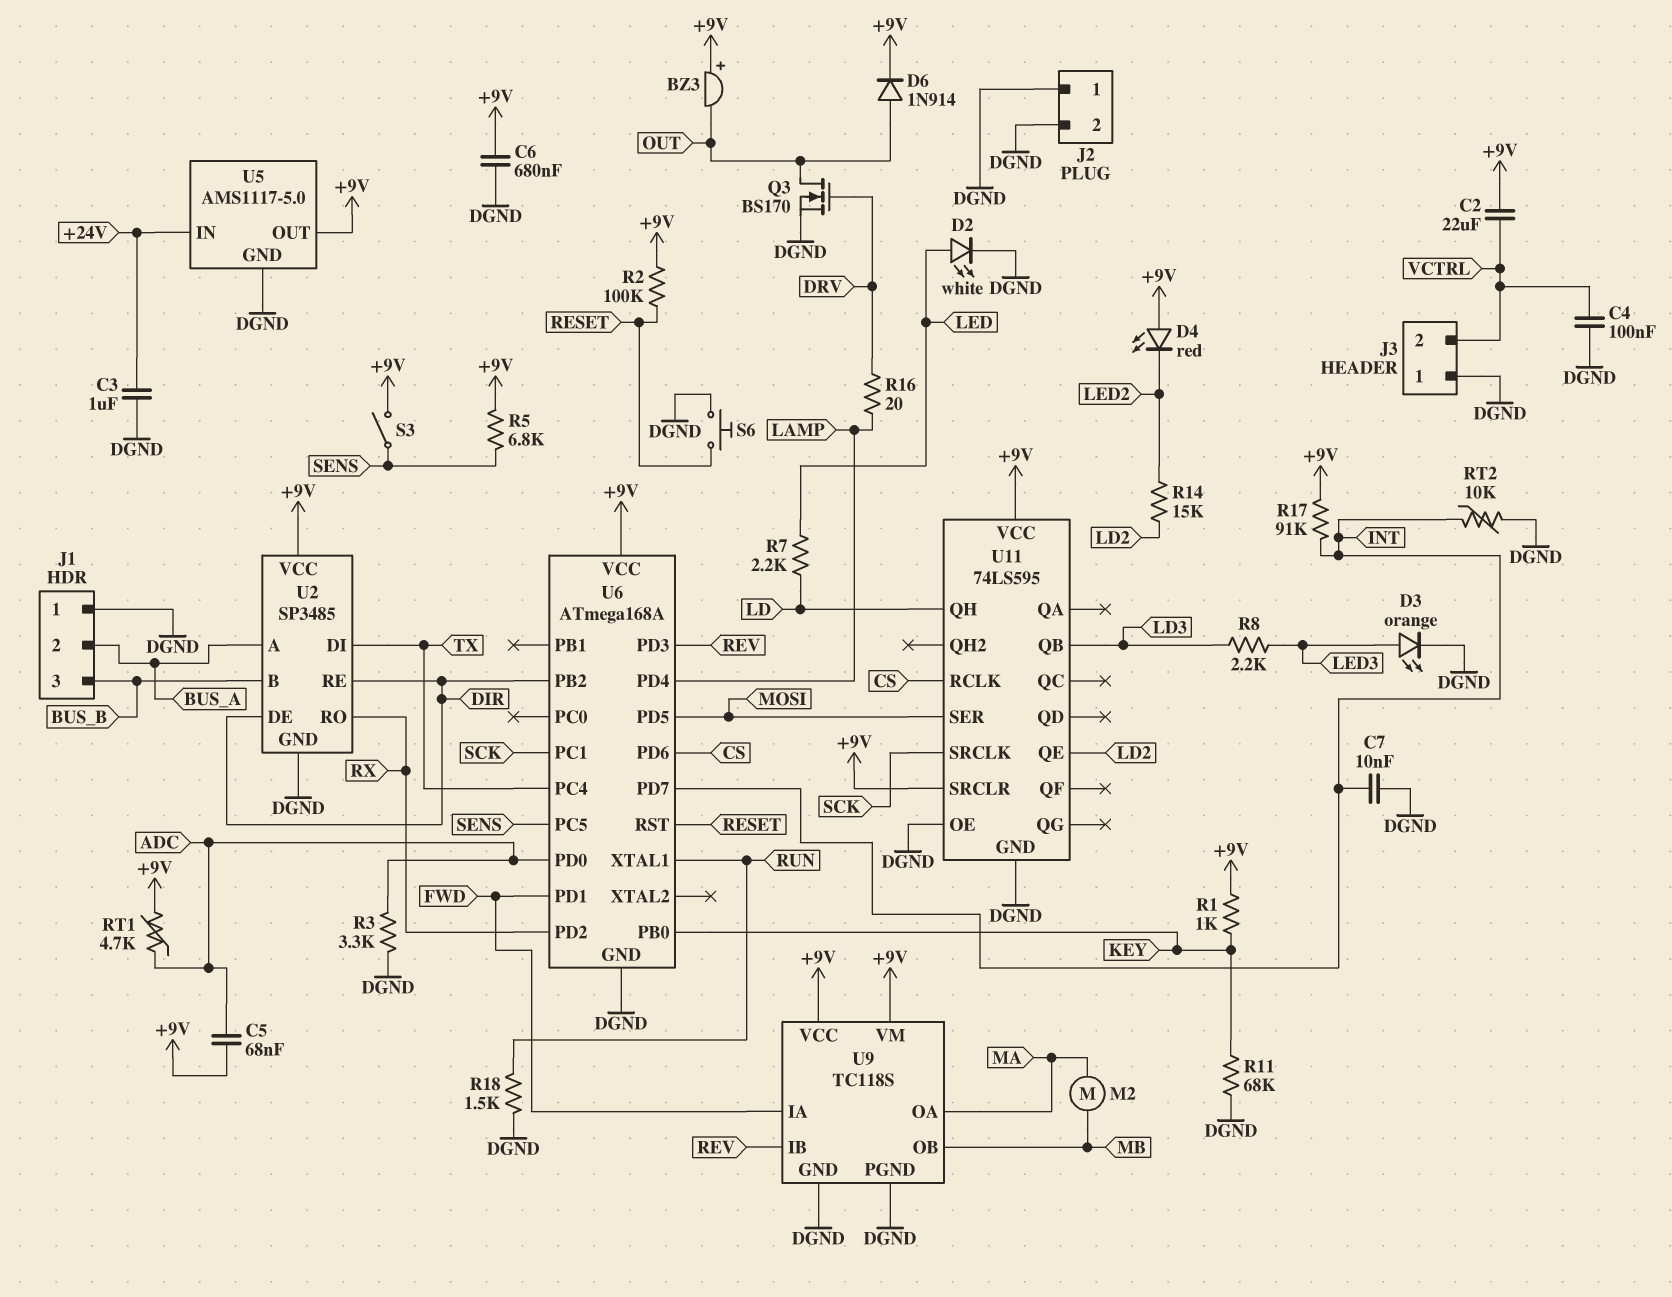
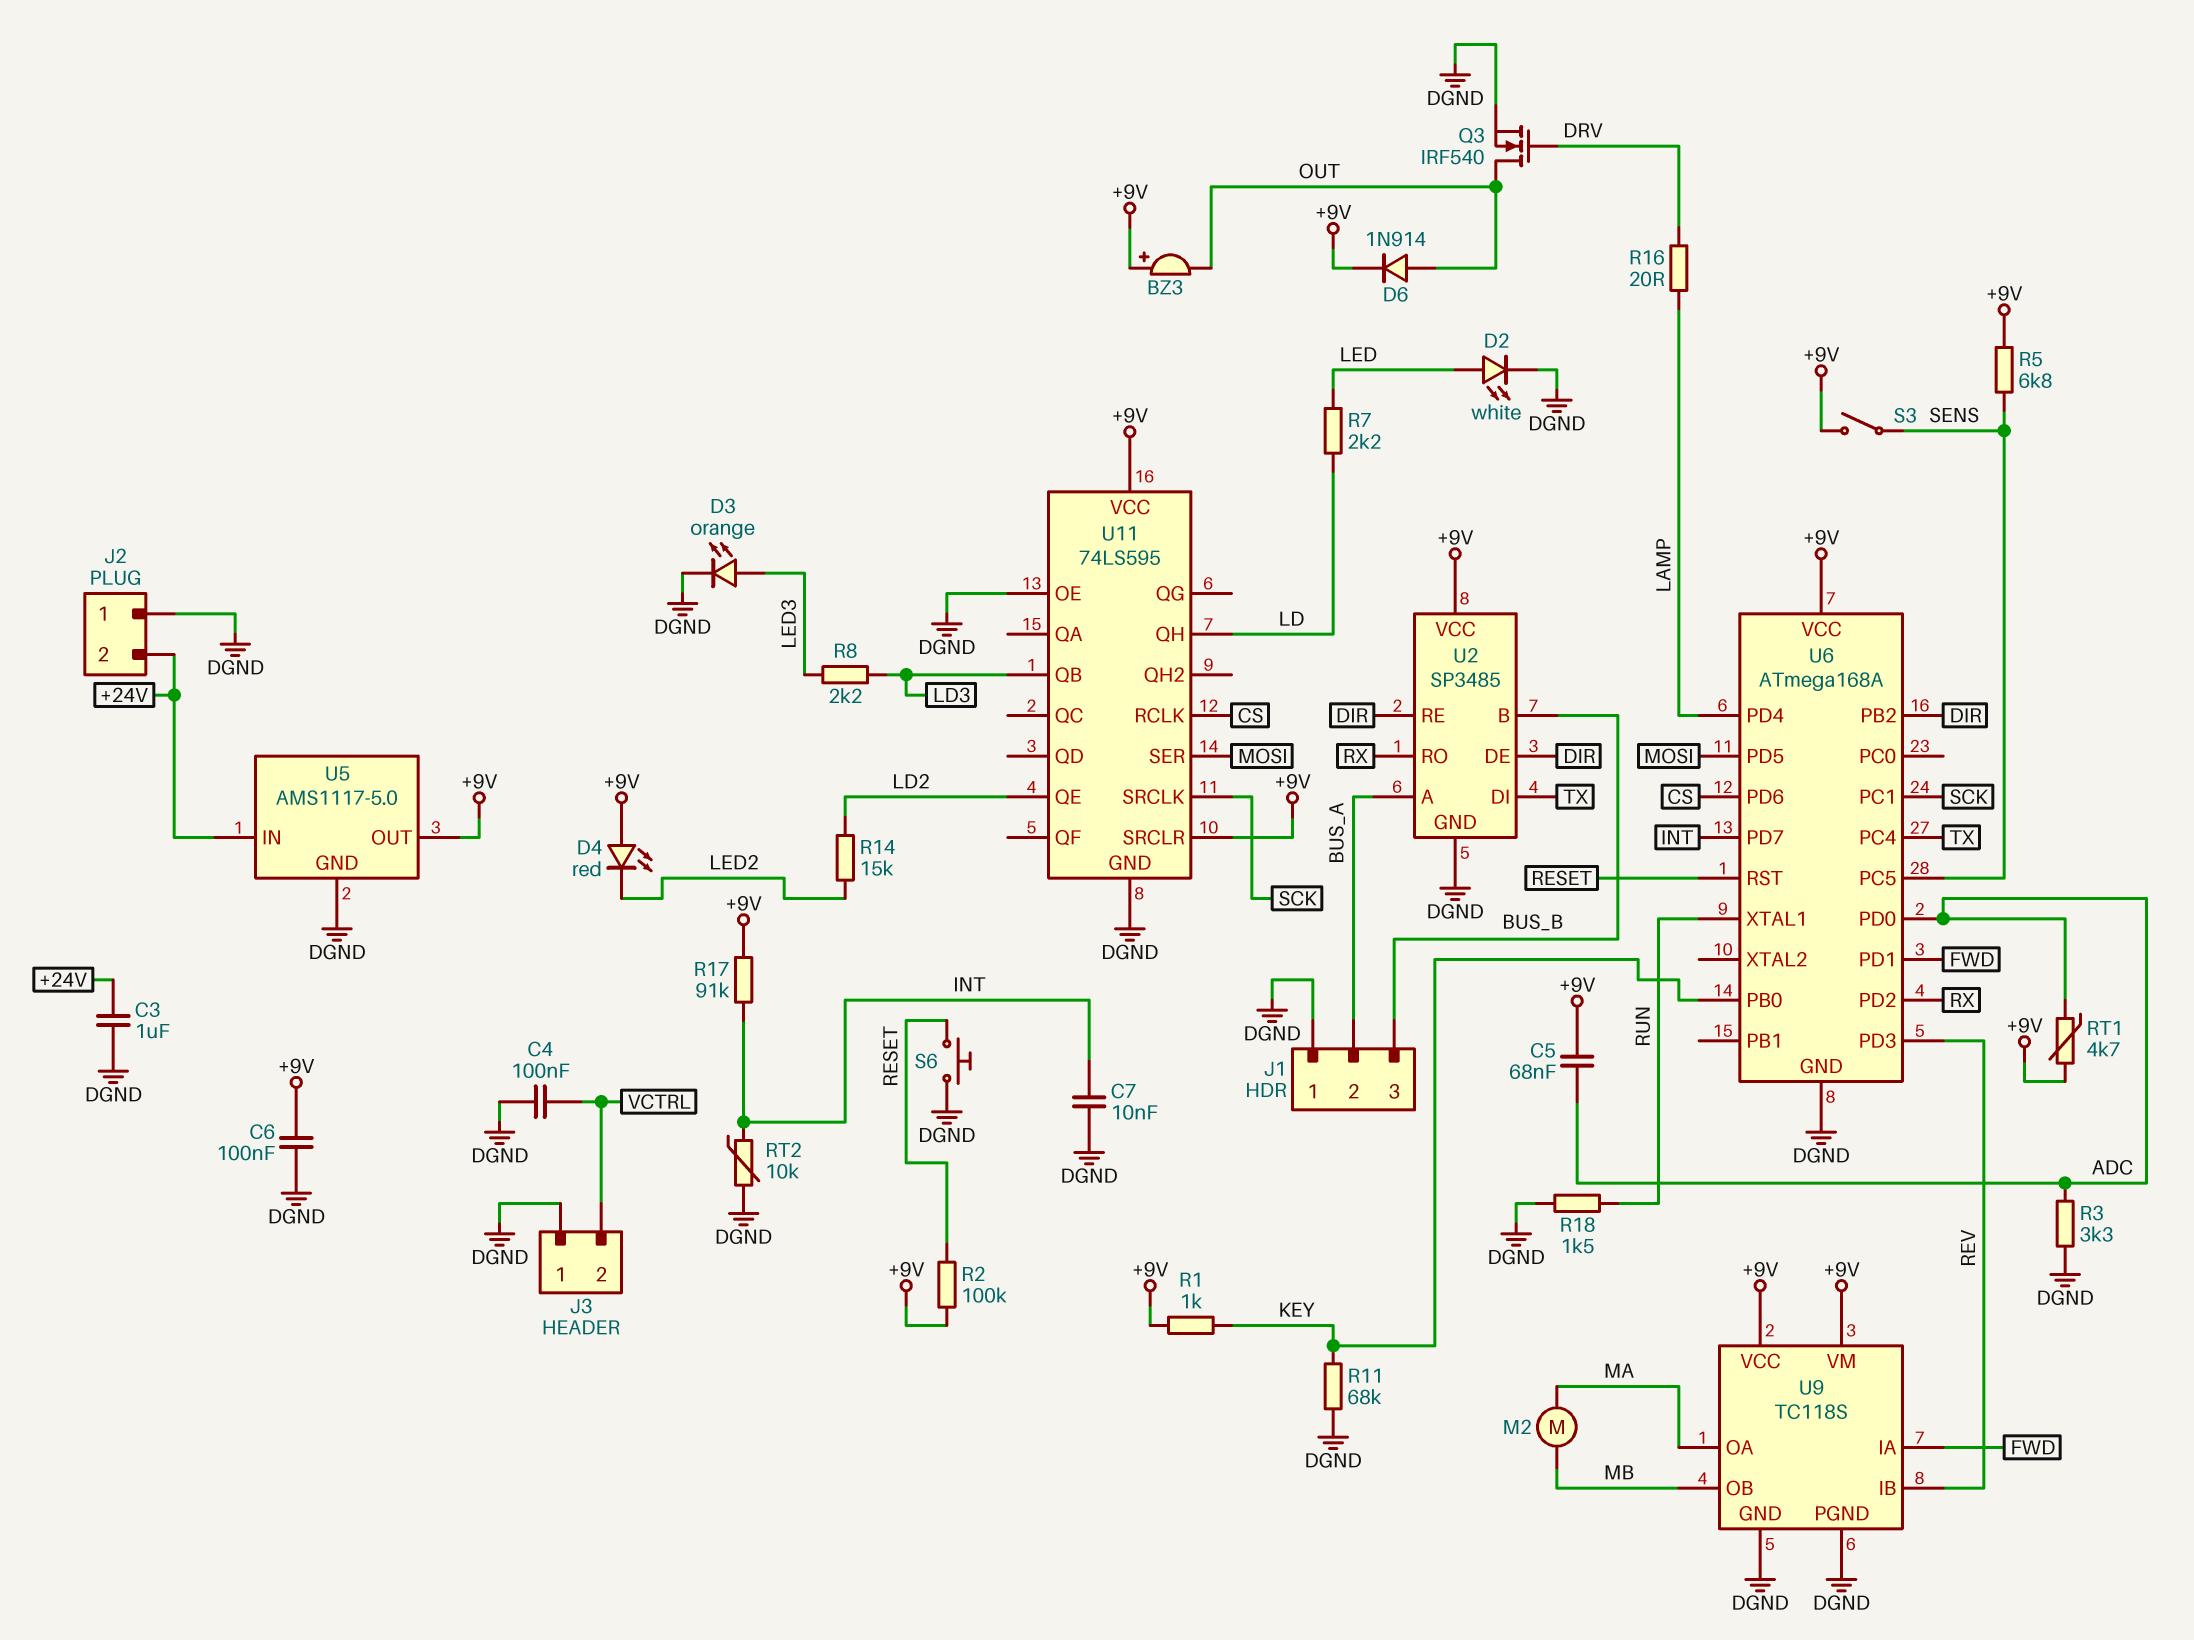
C2: 22uF (+9V, VCTRL) -> none
C6: 680nF (+9V, DGND) -> 100nF (+9V, DGND)
J2 pin 2: DGND -> +24V
Q3: NMOS BS170 (G DRV, D OUT, S DGND) -> NMOS IRF540 (G DRV, D OUT, S DGND)

